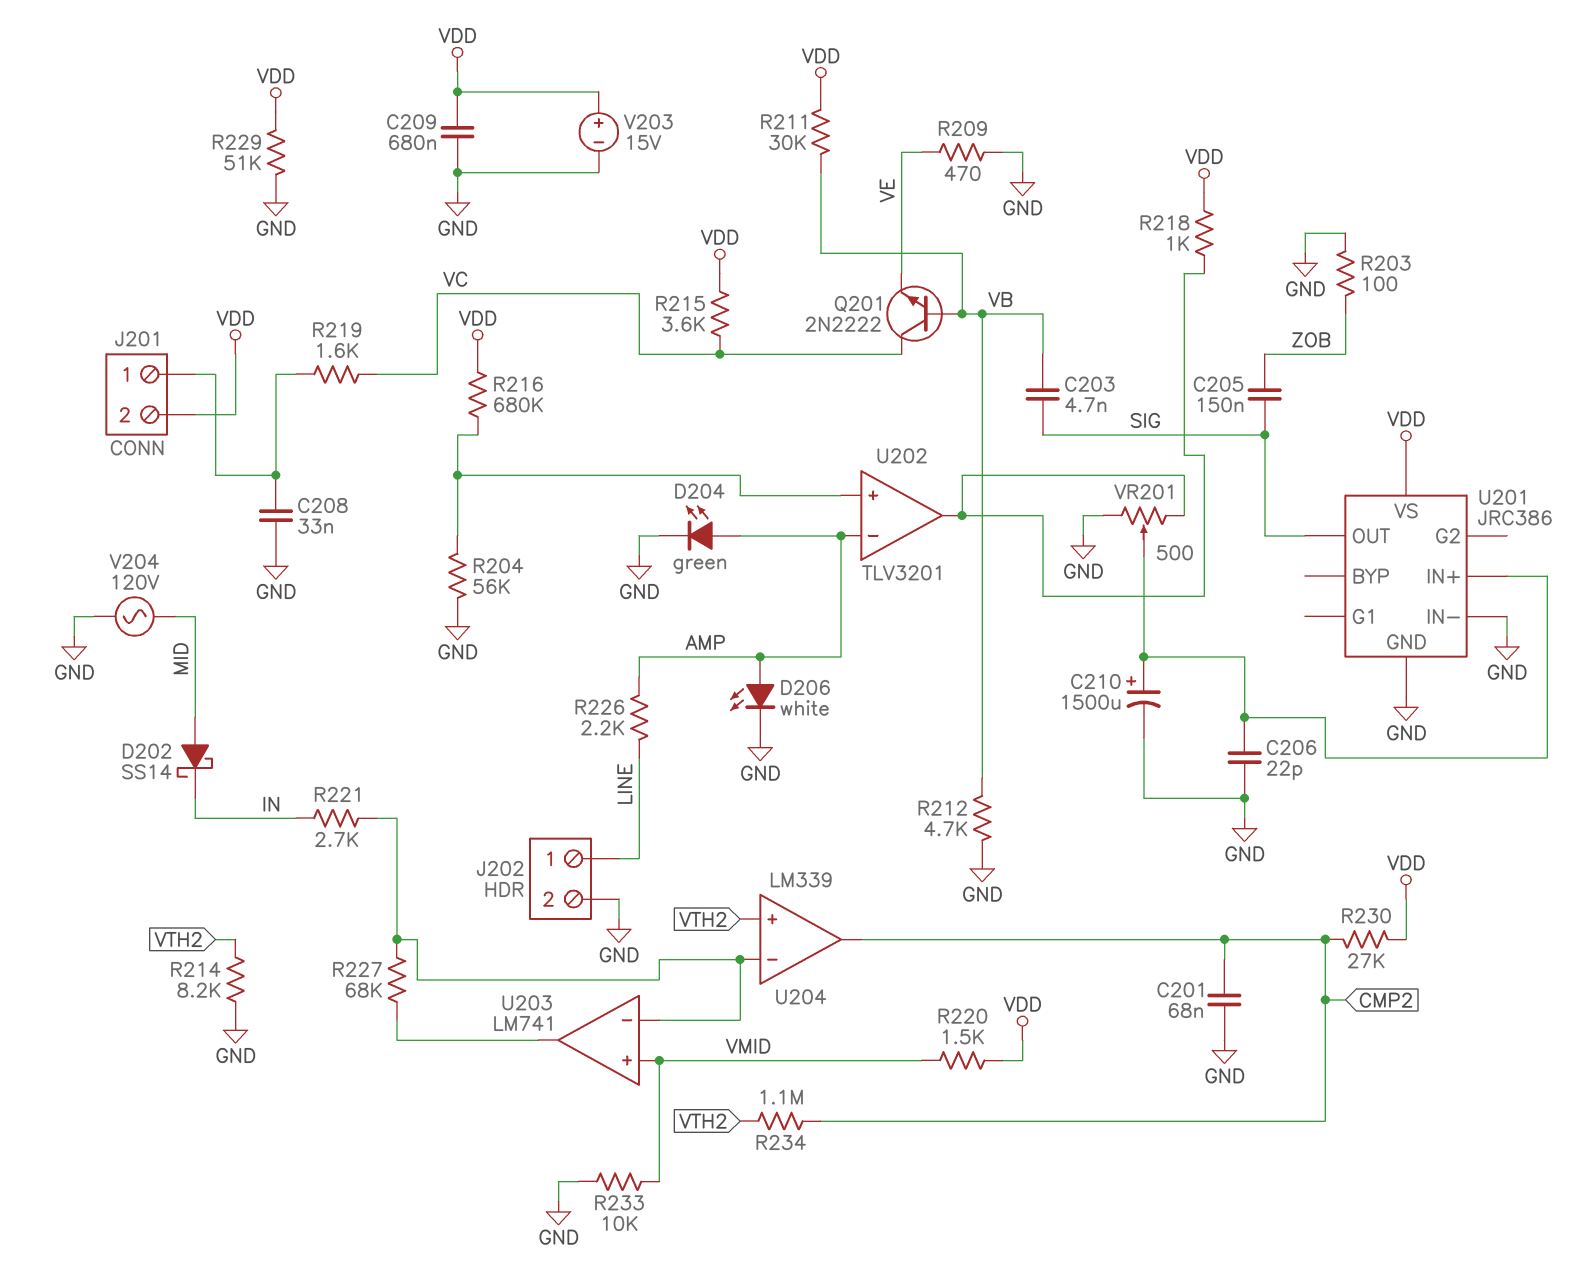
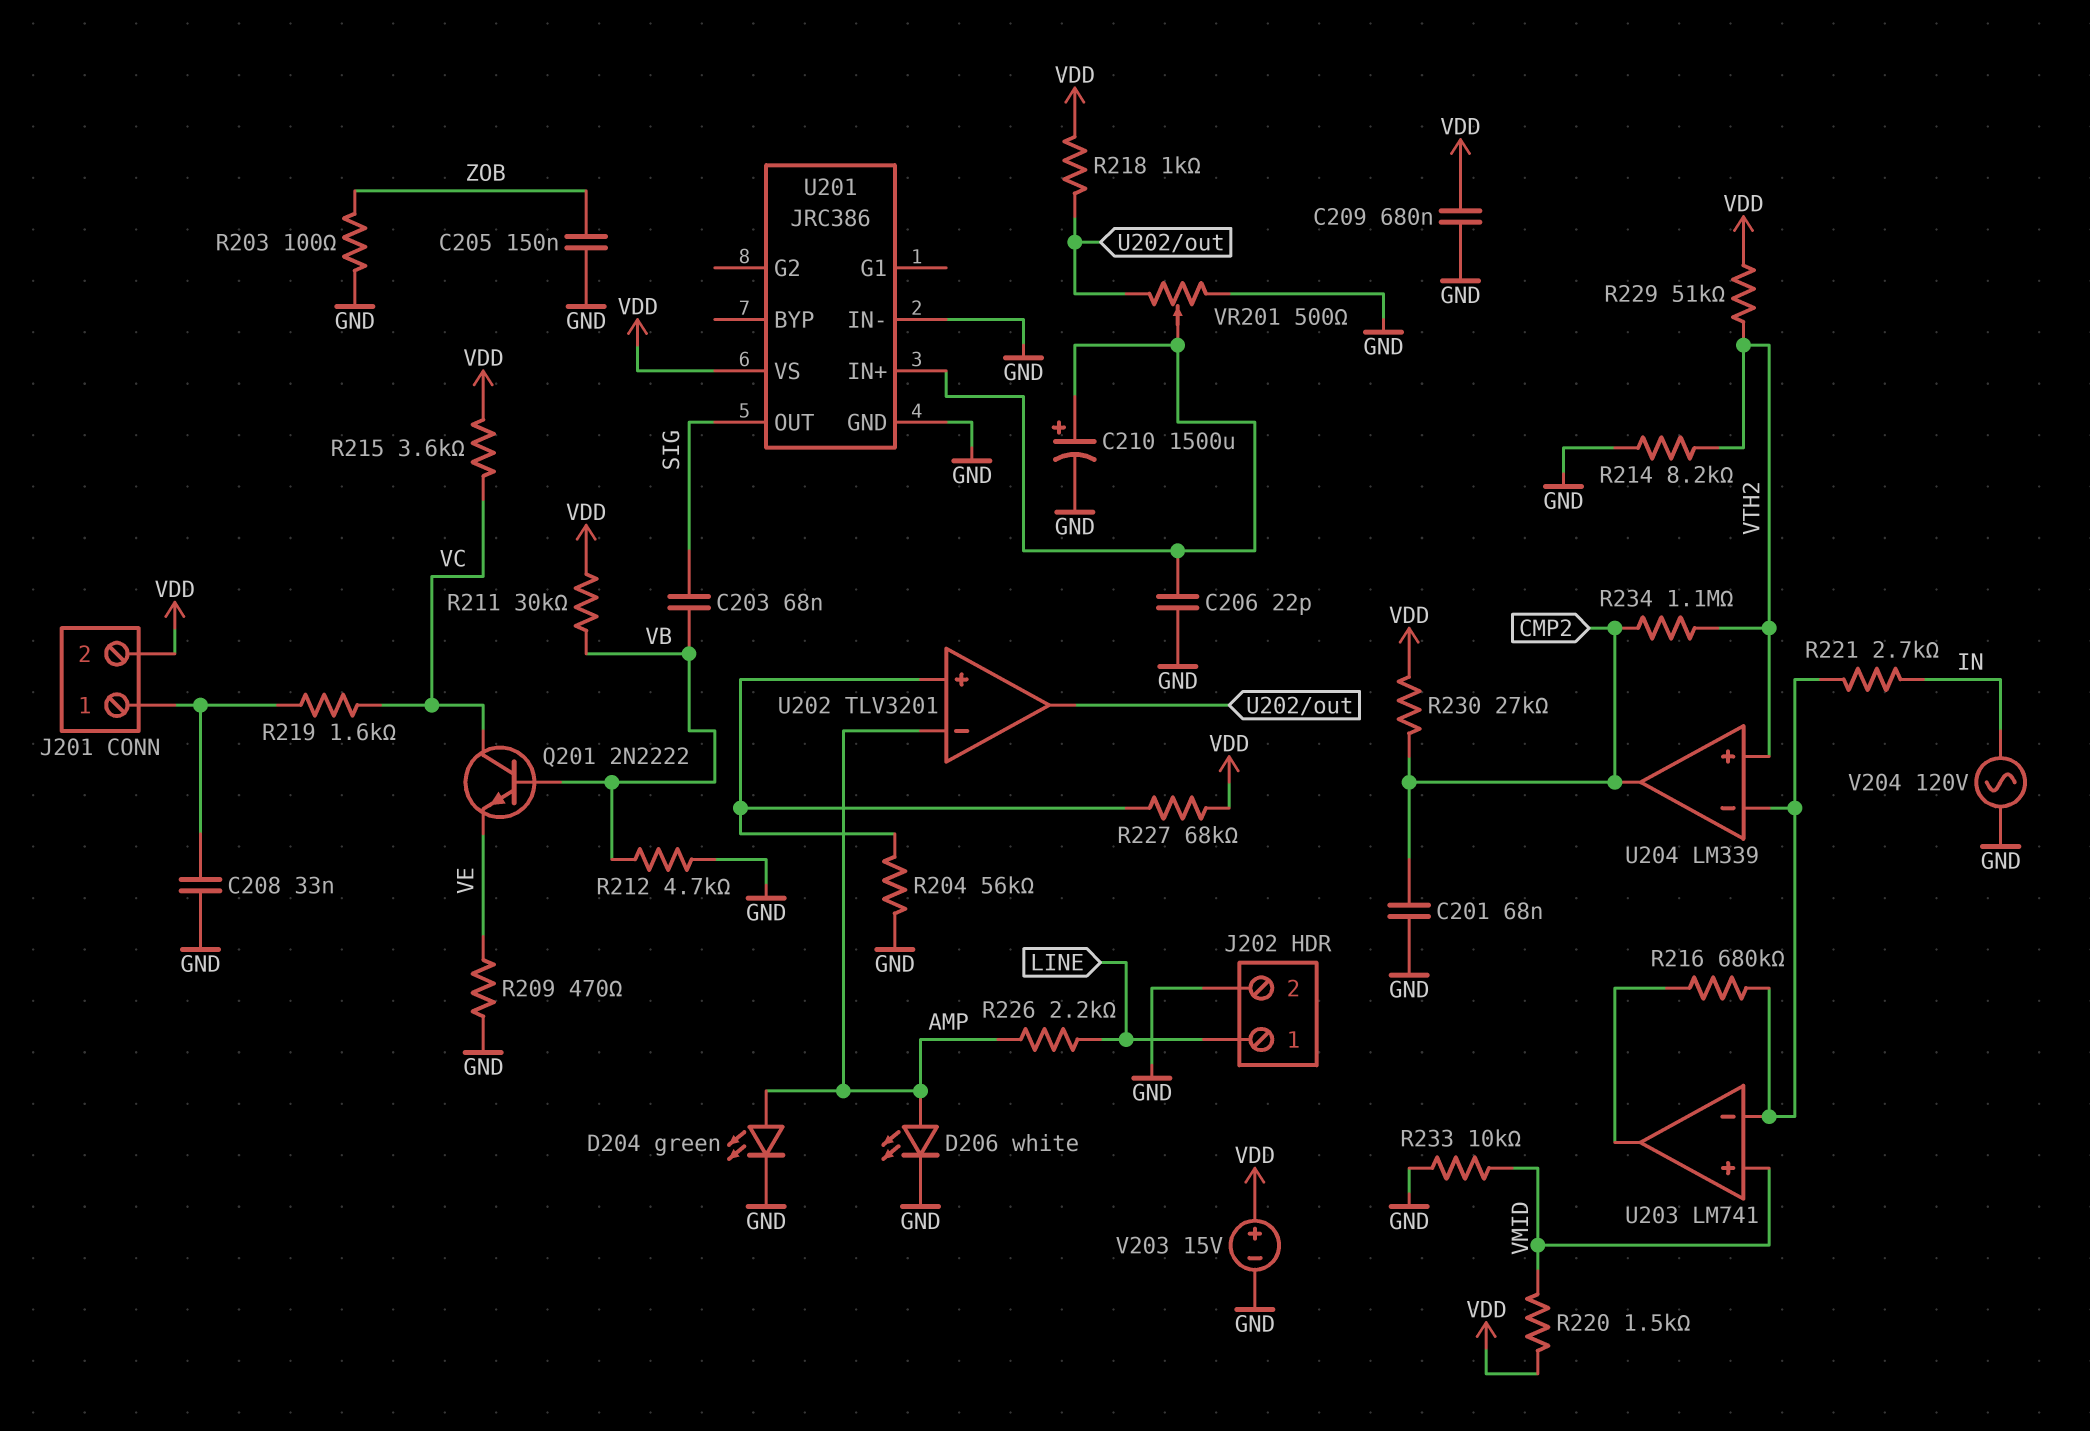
C203: 4.7nF (SIG, VB) -> 68nF (SIG, VB)
C205: 150nF (SIG, ZOB) -> 150nF (GND, ZOB)
D202: schottky SS14 (A MID, K IN) -> none
R216: 680k (U202/in+, VDD) -> 680k (U203/in-, U203/out)
R227: 68k (U203/in-, U203/out) -> 68k (U202/in+, VDD)
R229: 51k (GND, VDD) -> 51k (VDD, VTH2)
V204: AC 120V (GND, MID) -> AC 120V (GND, IN)

